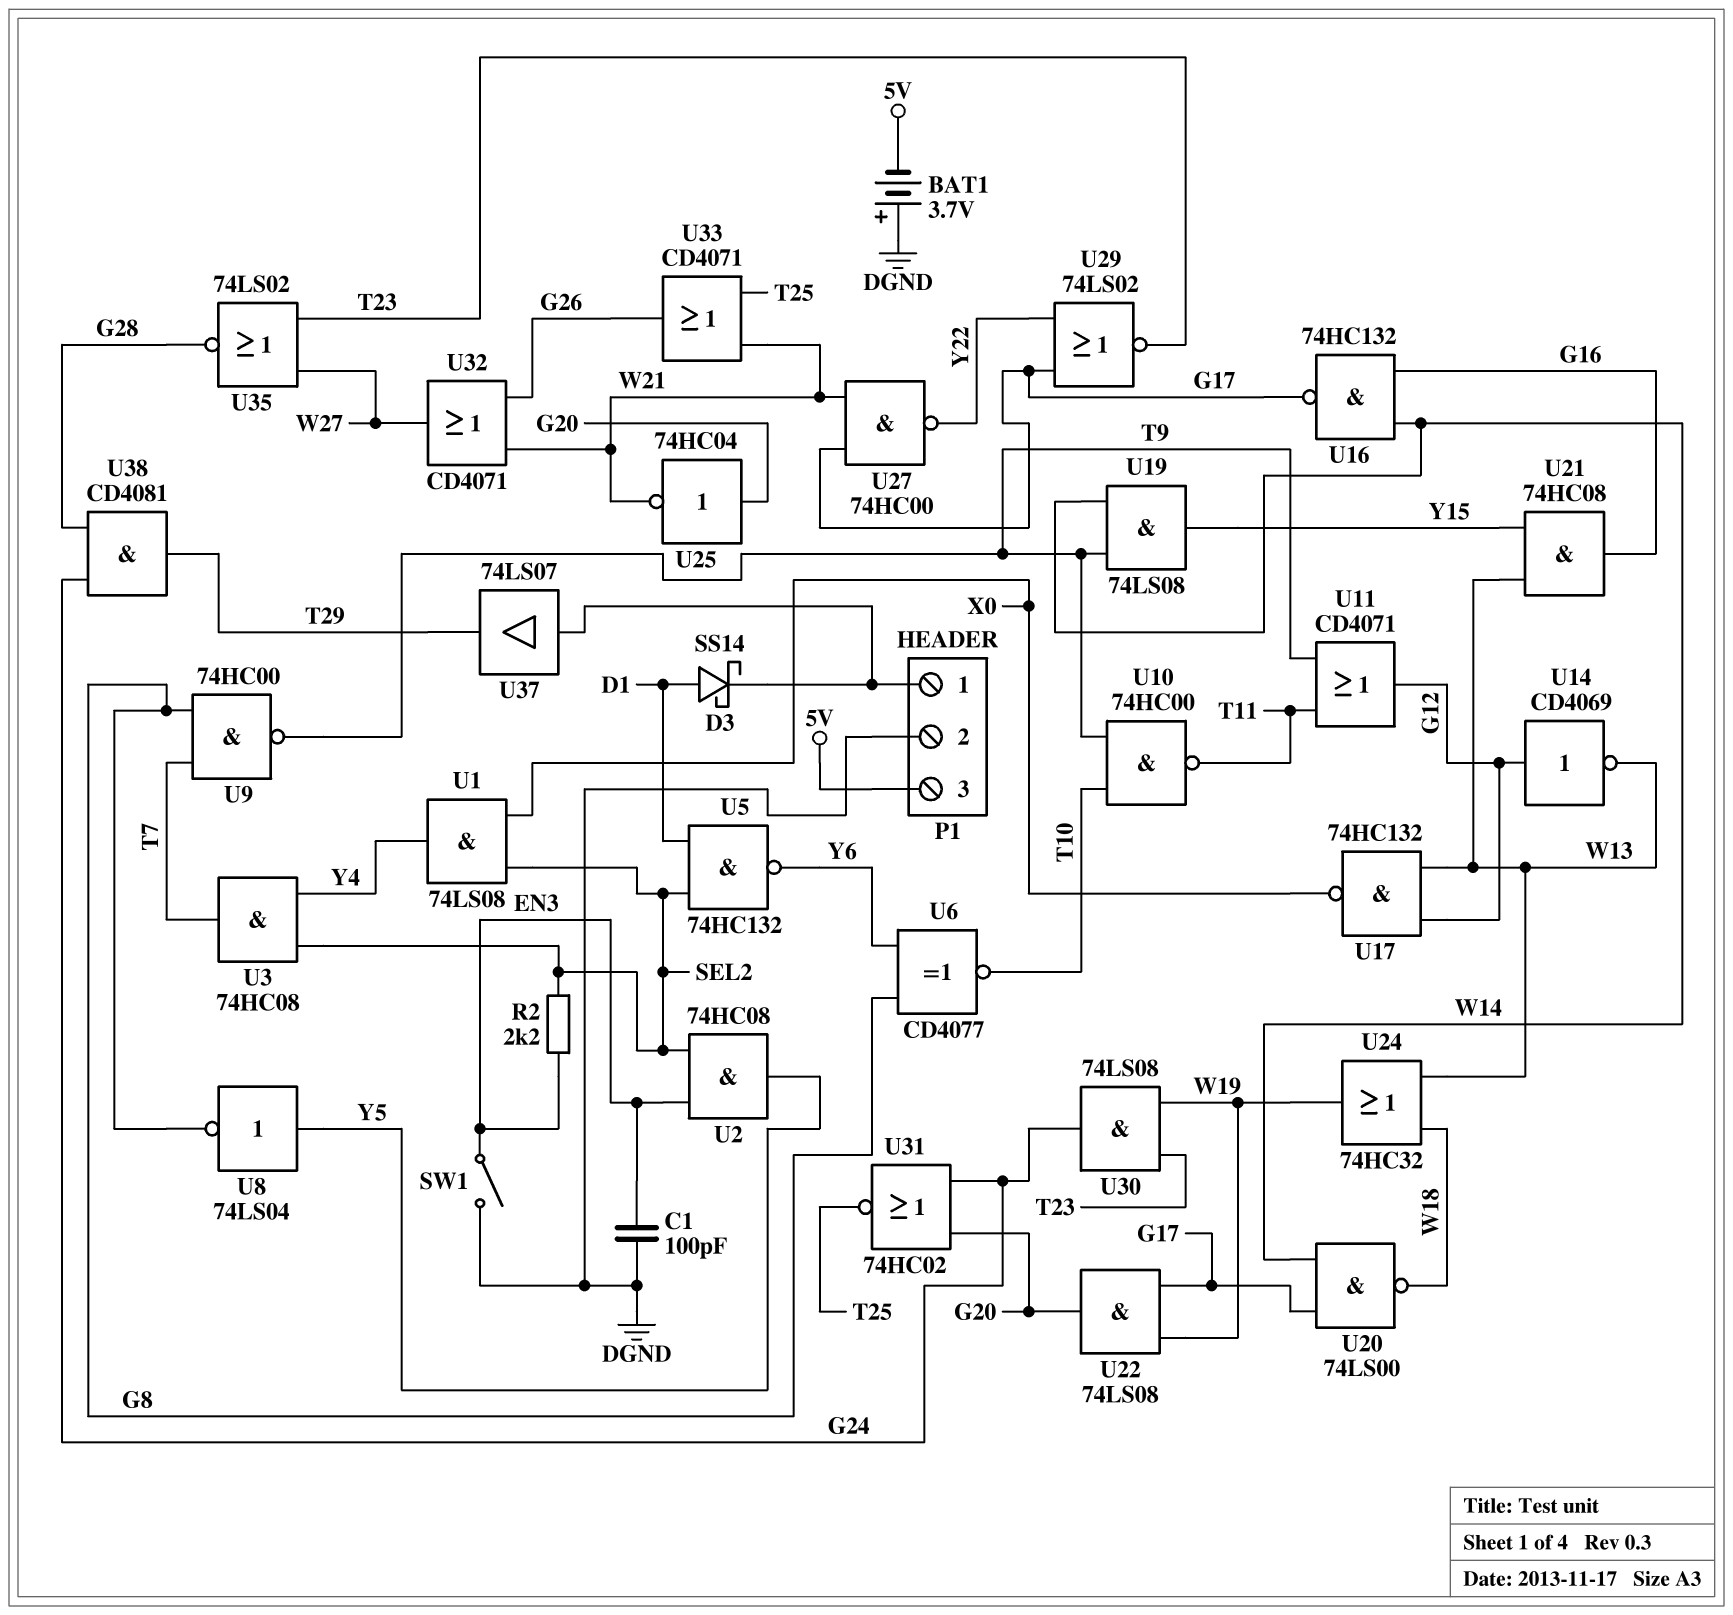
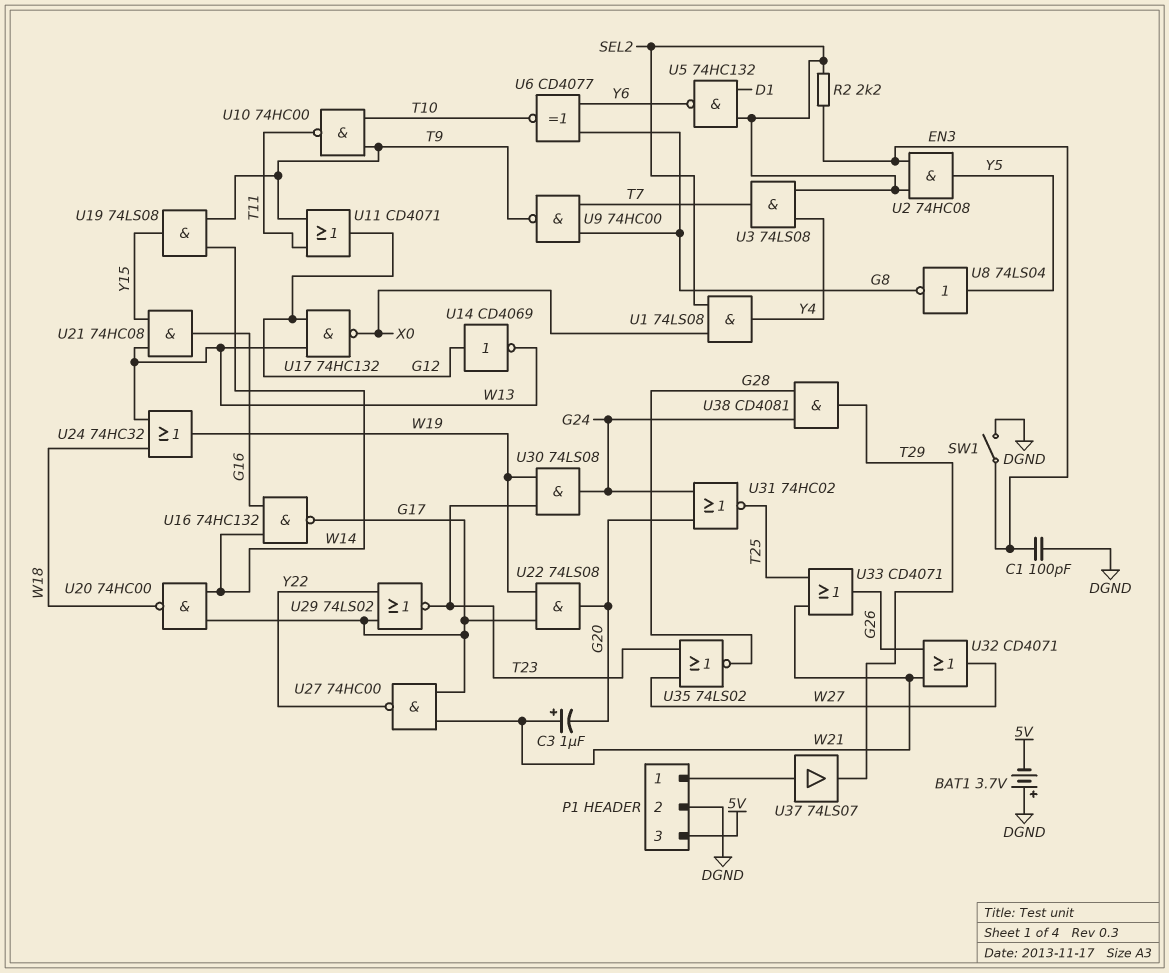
C3: none -> 1uF (plus W21, minus G20)
D3: schottky SS14 (A D1, K P1/1) -> none
U3: AND 74HC08 (in SEL2, in Y4, out T7) -> AND 74LS08 (in SEL2, in Y4, out T7)
U20: NAND 74LS00 (in G17, in W14, out W18) -> NAND 74HC00 (in G17, in W14, out W18)
U25: NOT 74HC04 (in G20, out W21) -> none

